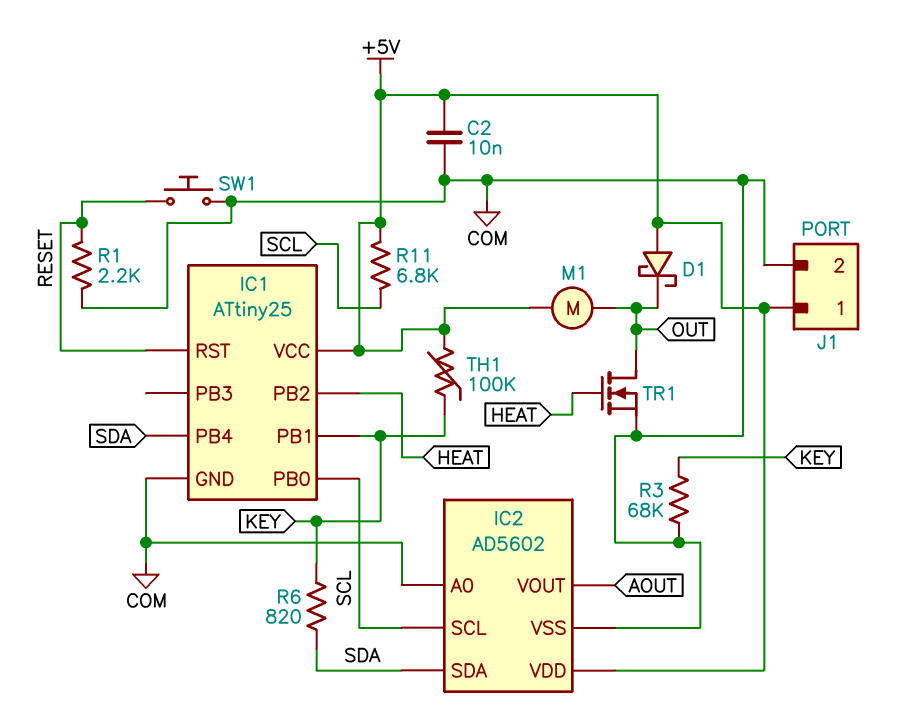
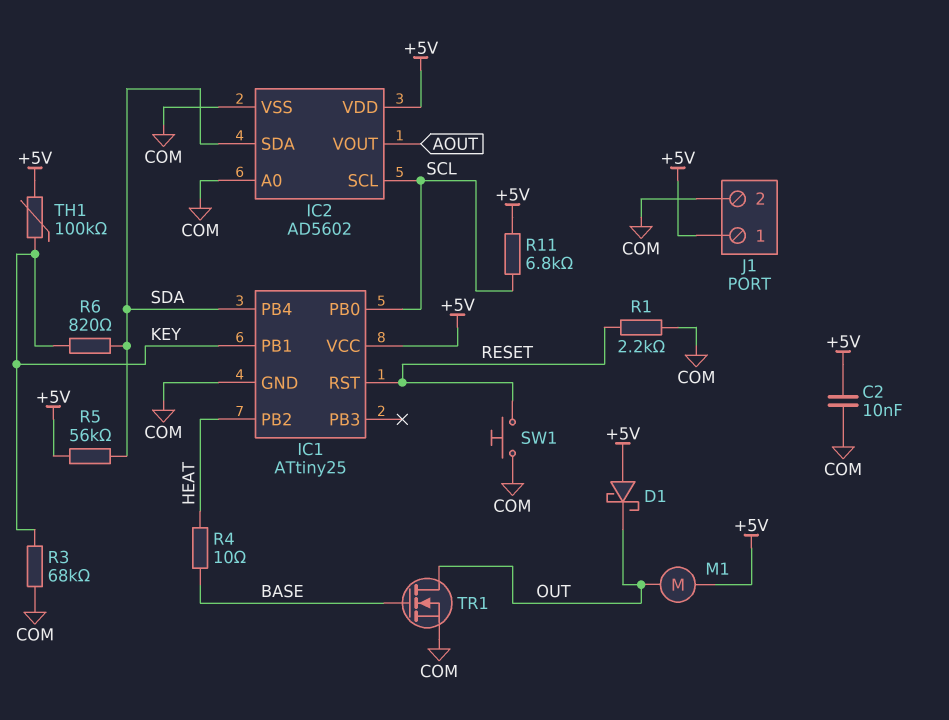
R4: none -> 10 (BASE, HEAT)
R5: none -> 56k (+5V, SDA)
TR1: NMOS (G HEAT, D OUT, S COM) -> NMOS (G BASE, D OUT, S COM)

